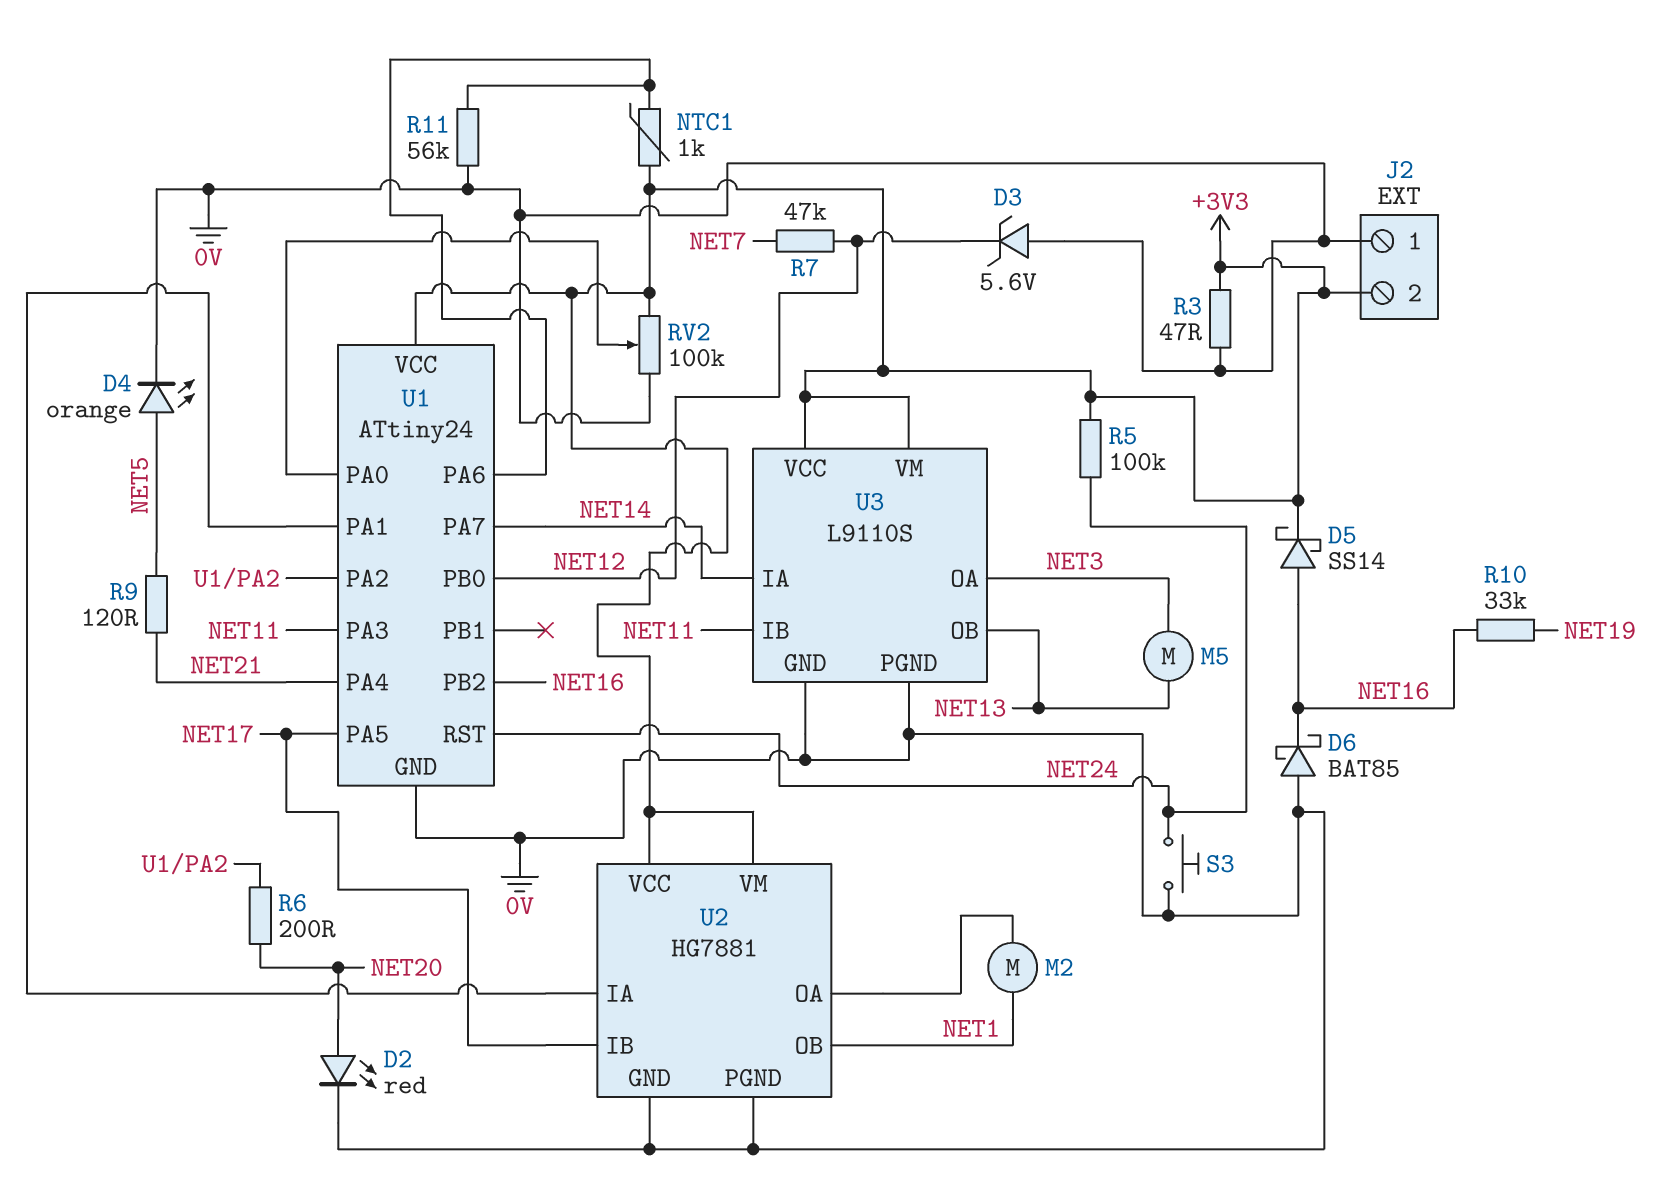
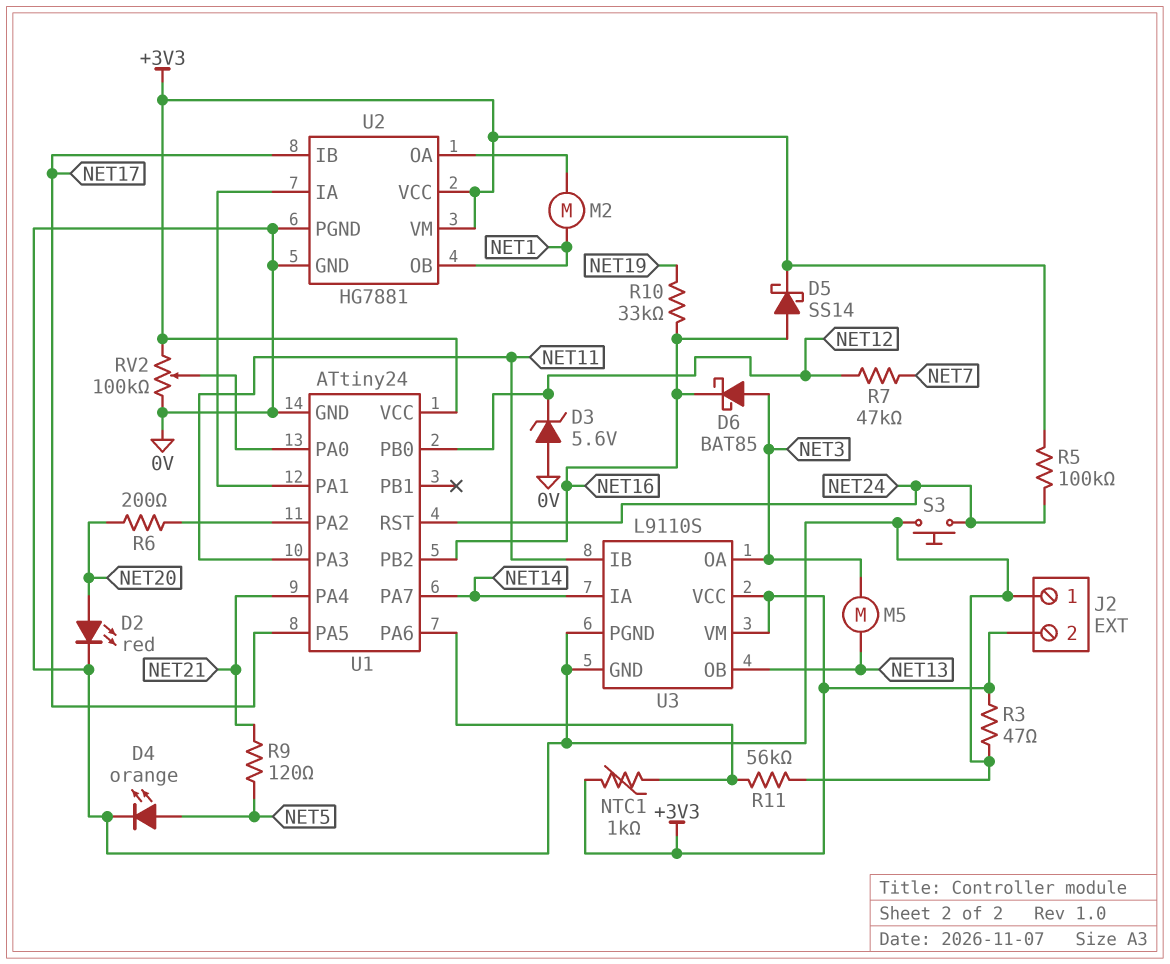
D6: schottky BAT85 (A 0V, K NET16) -> schottky BAT85 (A NET3, K NET16)

